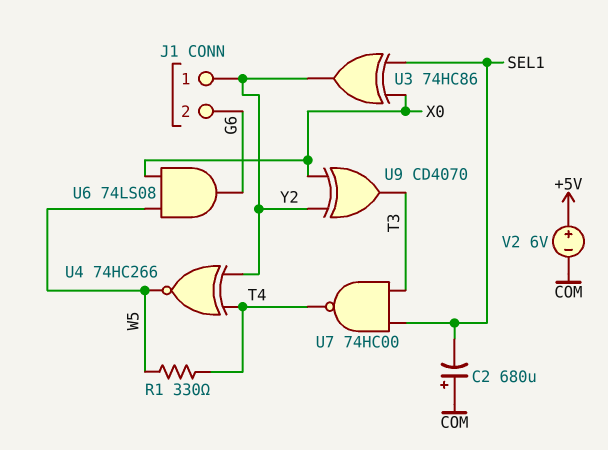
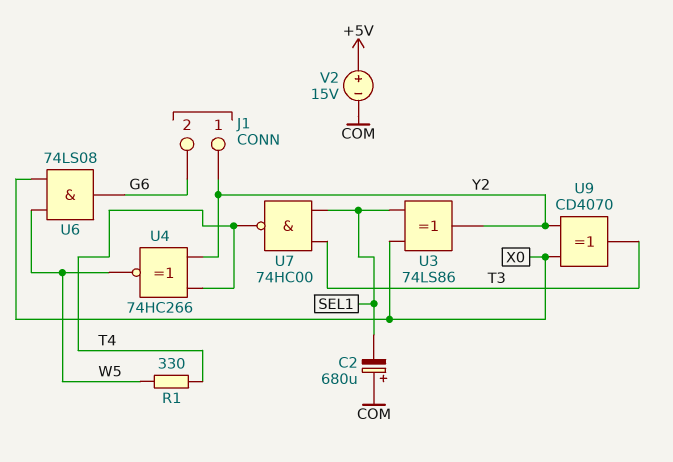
U3: XOR 74HC86 (in SEL1, in X0, out Y2) -> XOR 74LS86 (in SEL1, in X0, out Y2)
V2: 6V (plus +5V, minus COM) -> 15V (plus +5V, minus COM)

